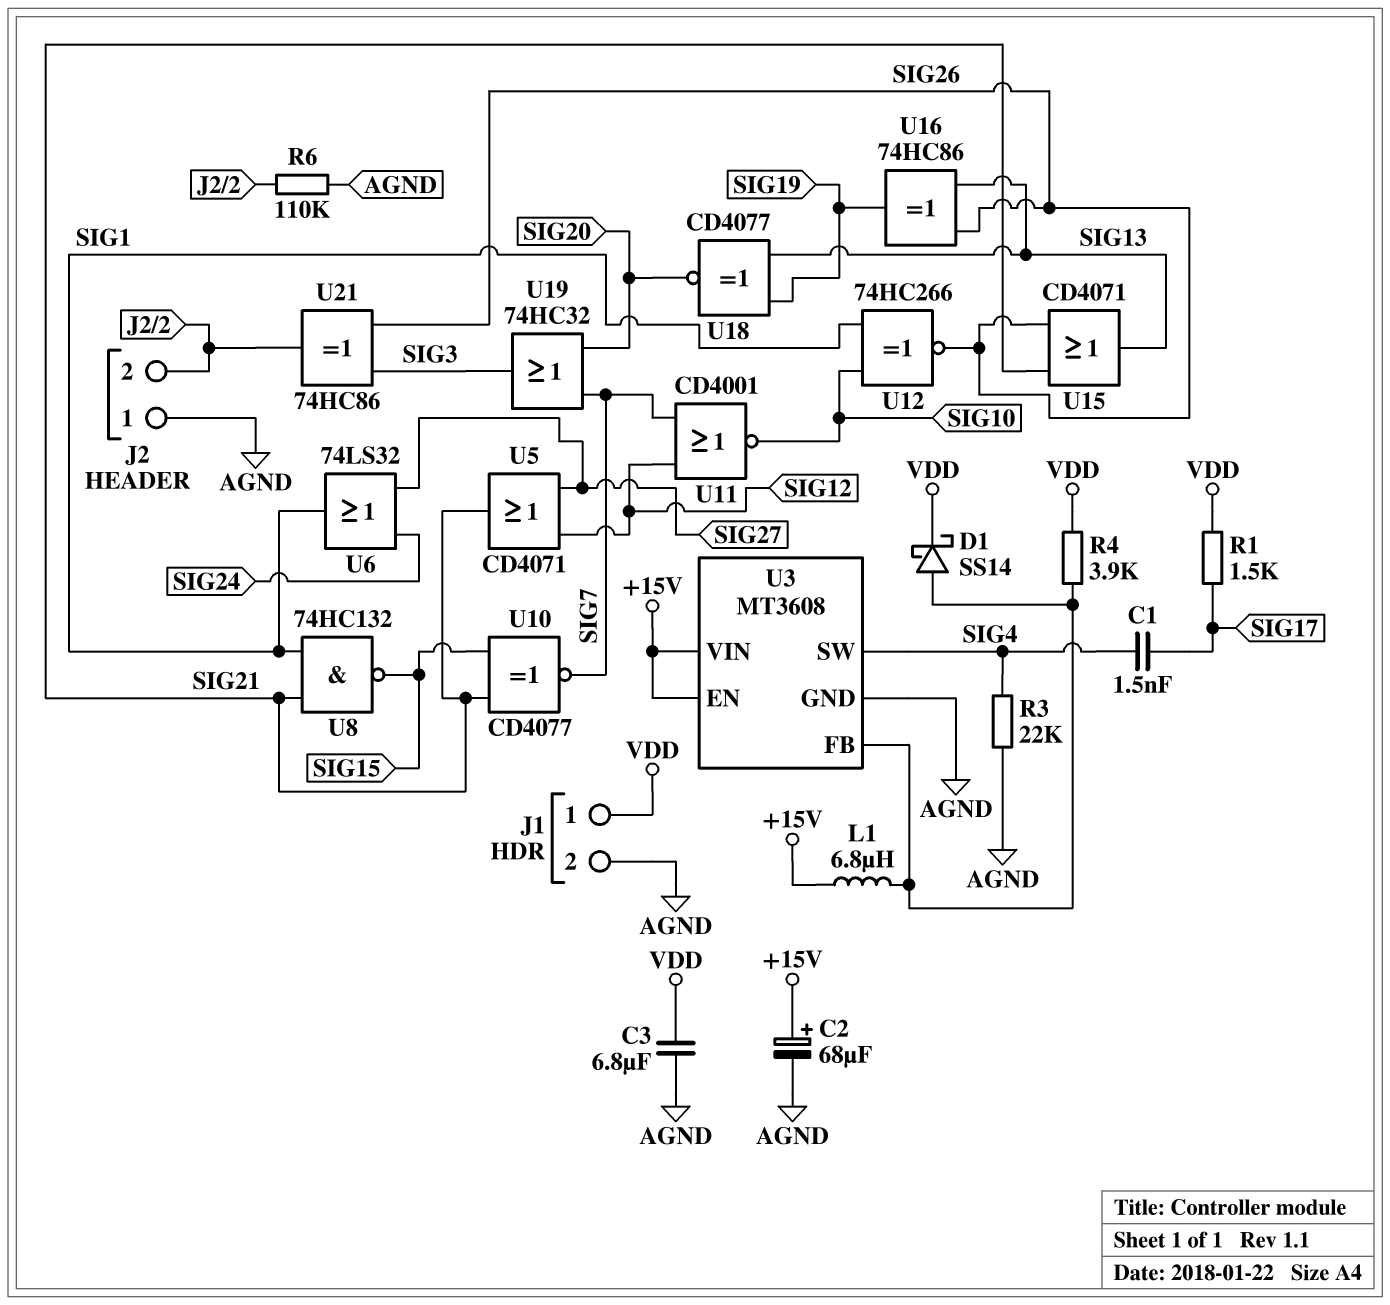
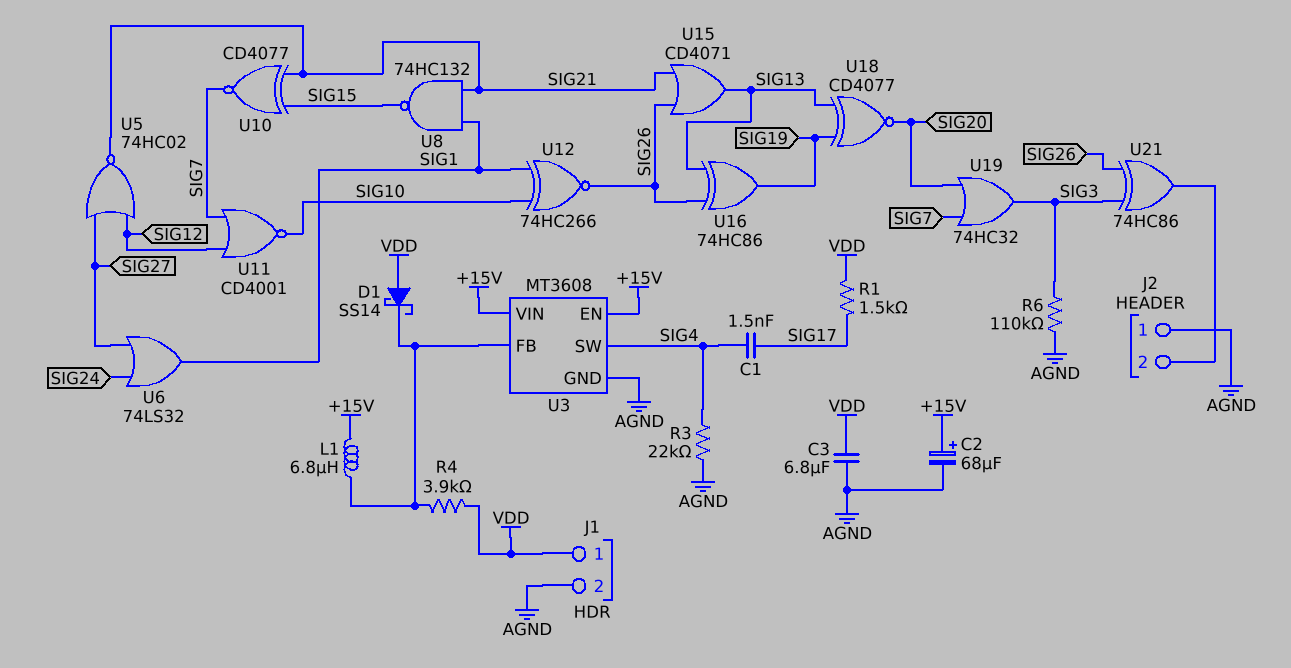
D1: schottky SS14 (A U3/FB, K VDD) -> schottky SS14 (A VDD, K U3/FB)
R6: 110k (AGND, J2/2) -> 110k (AGND, SIG3)
U5: OR CD4071 (in SIG12, in SIG27, out SIG21) -> NOR 74HC02 (in SIG12, in SIG27, out SIG21)

